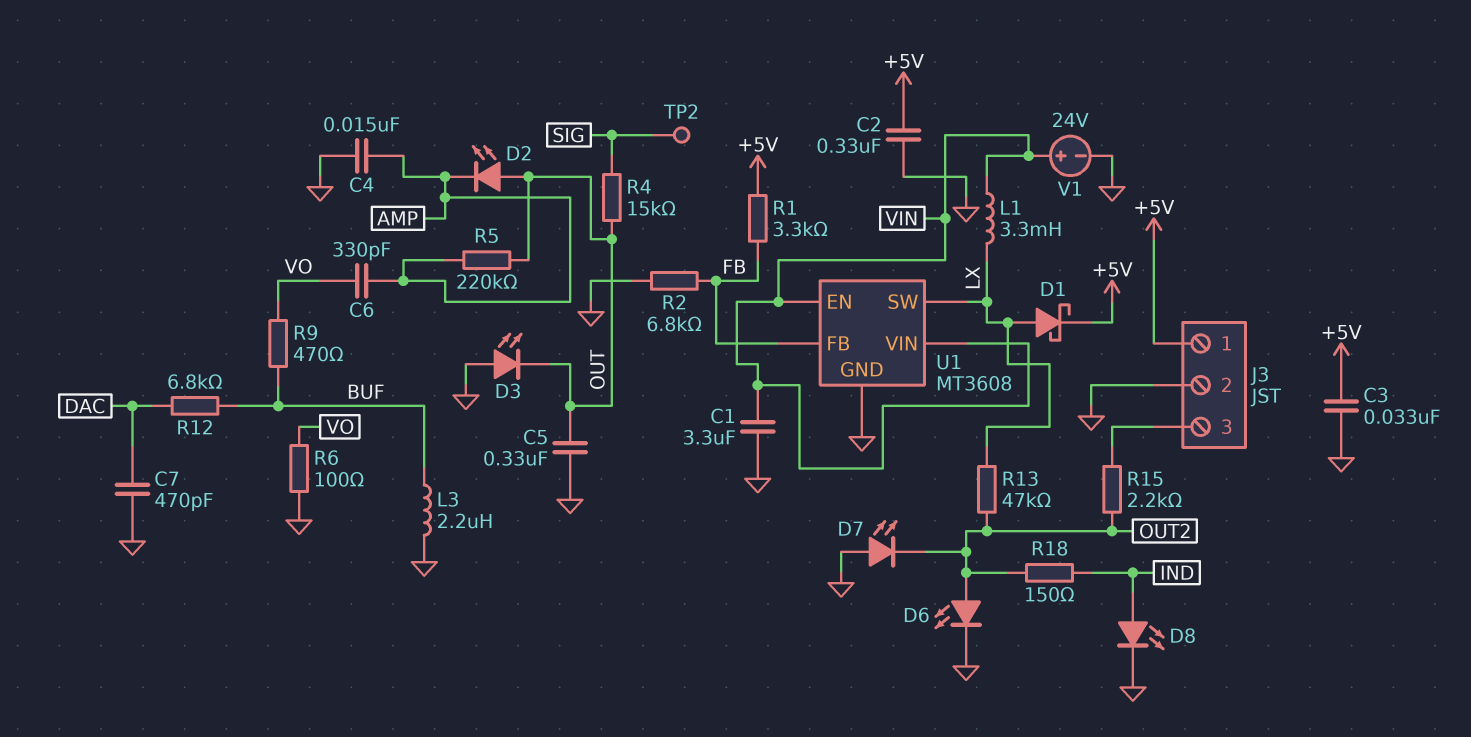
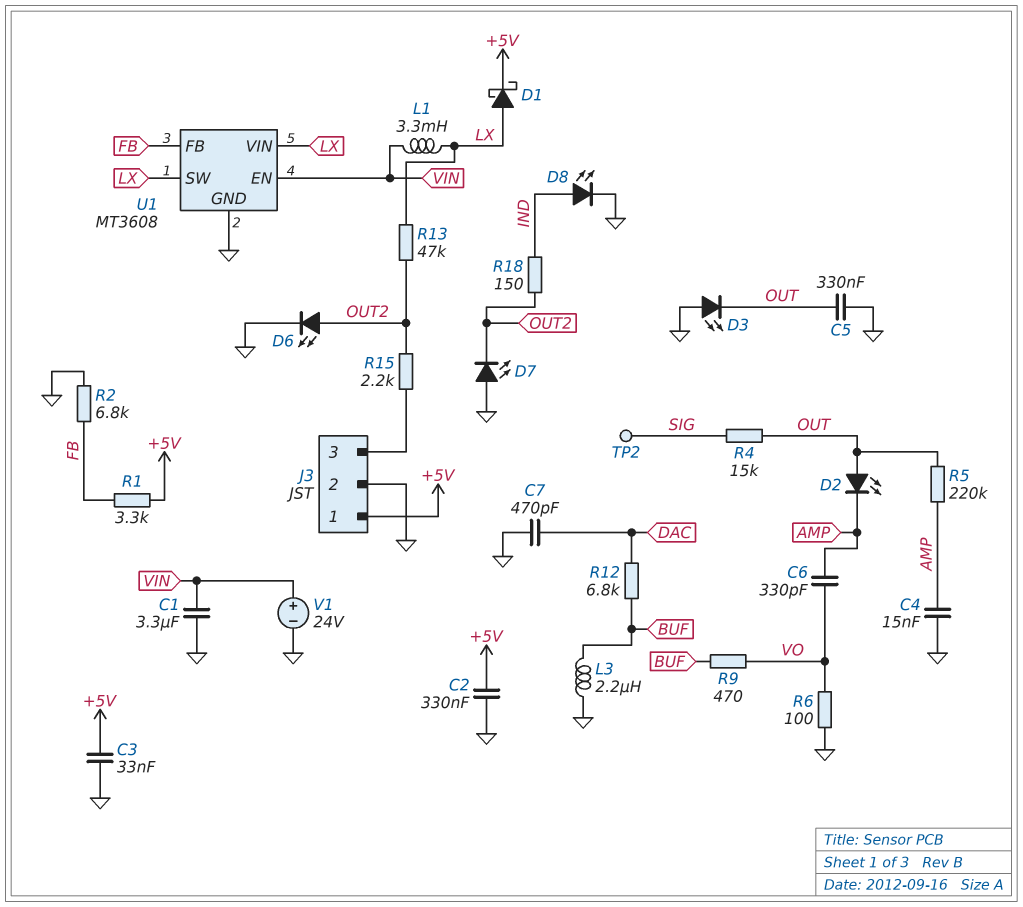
U1 pin VIN: VIN -> LX

